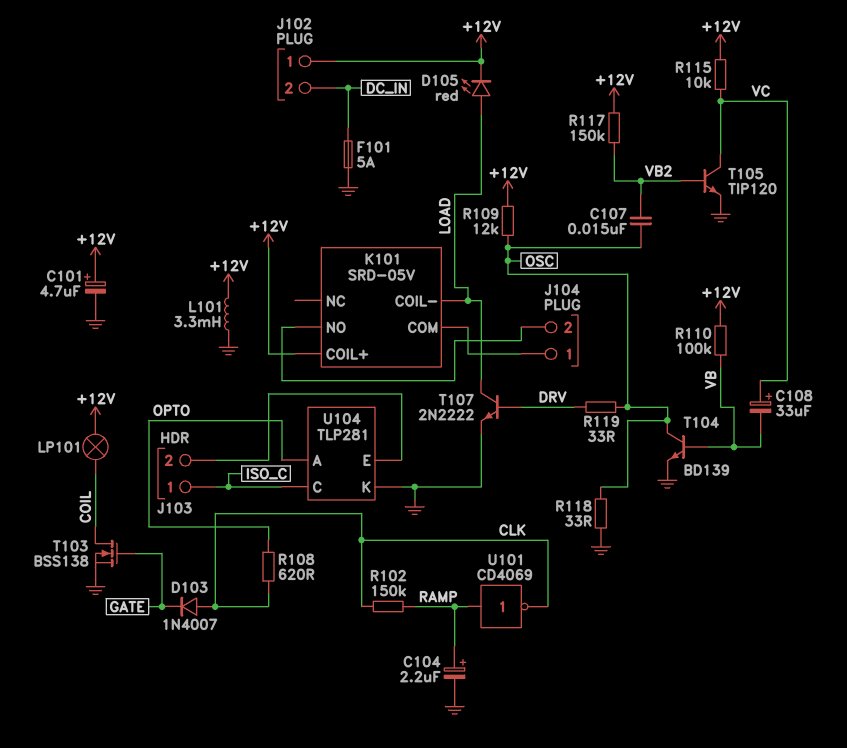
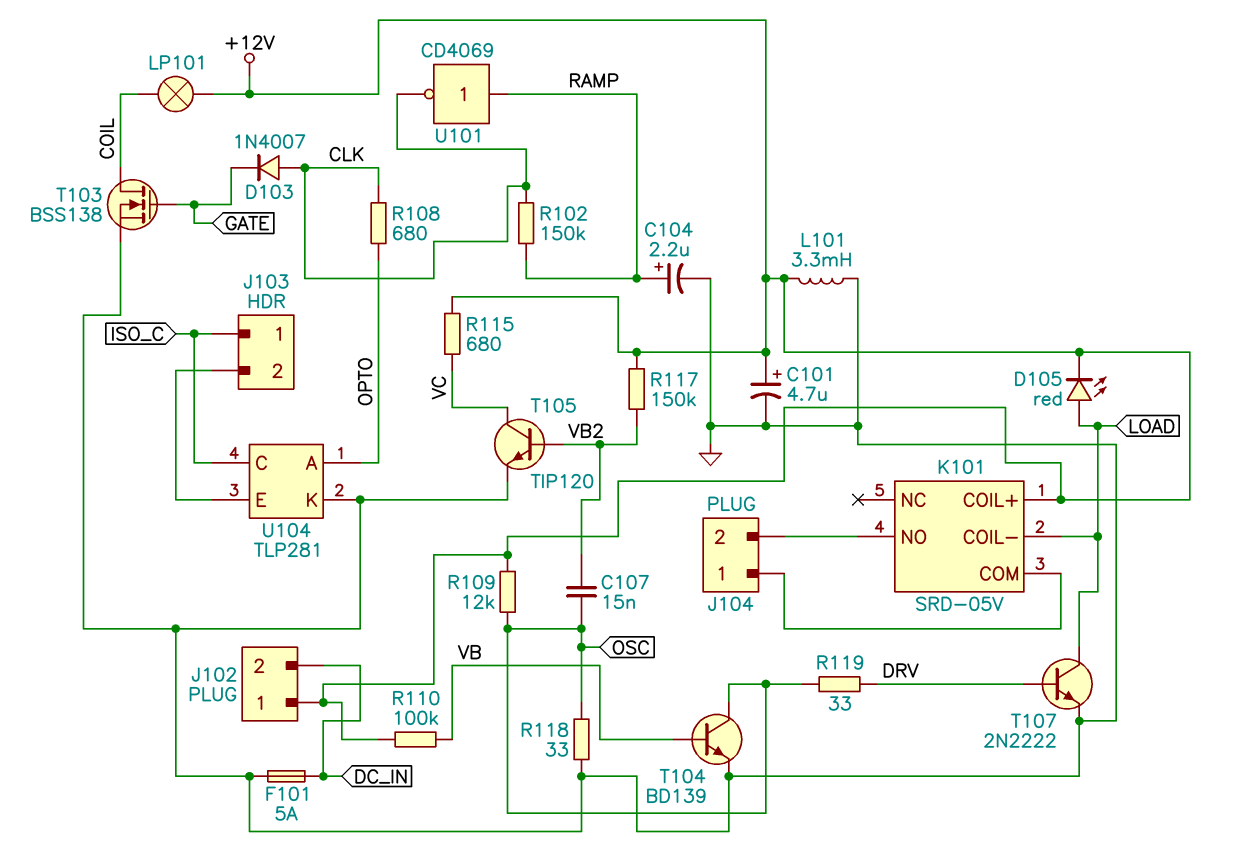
C108: 33uF (plus VC, minus VB) -> none
R108: 620 (CLK, OPTO) -> 680 (CLK, OPTO)
R115: 10k (+12V, VC) -> 680 (+12V, VC)

